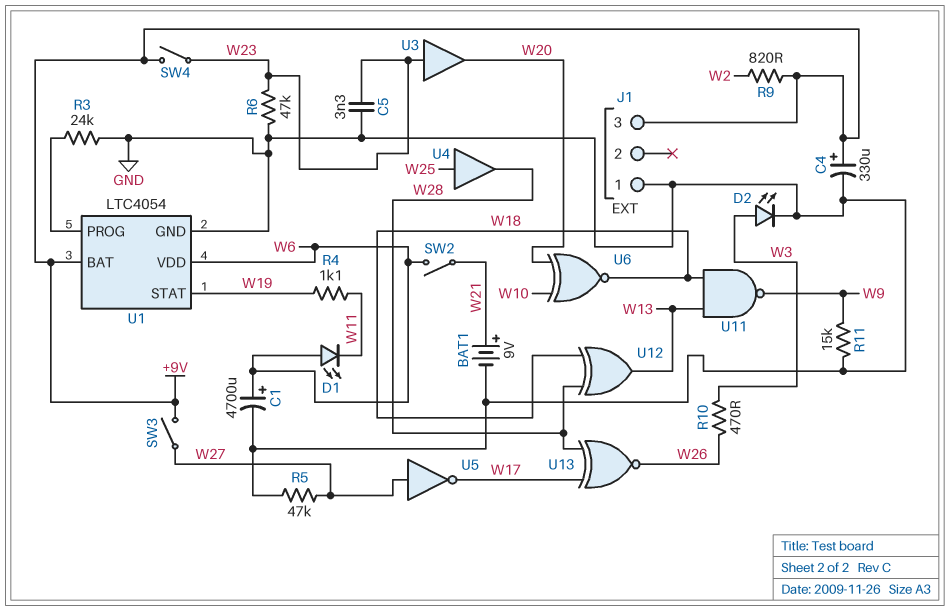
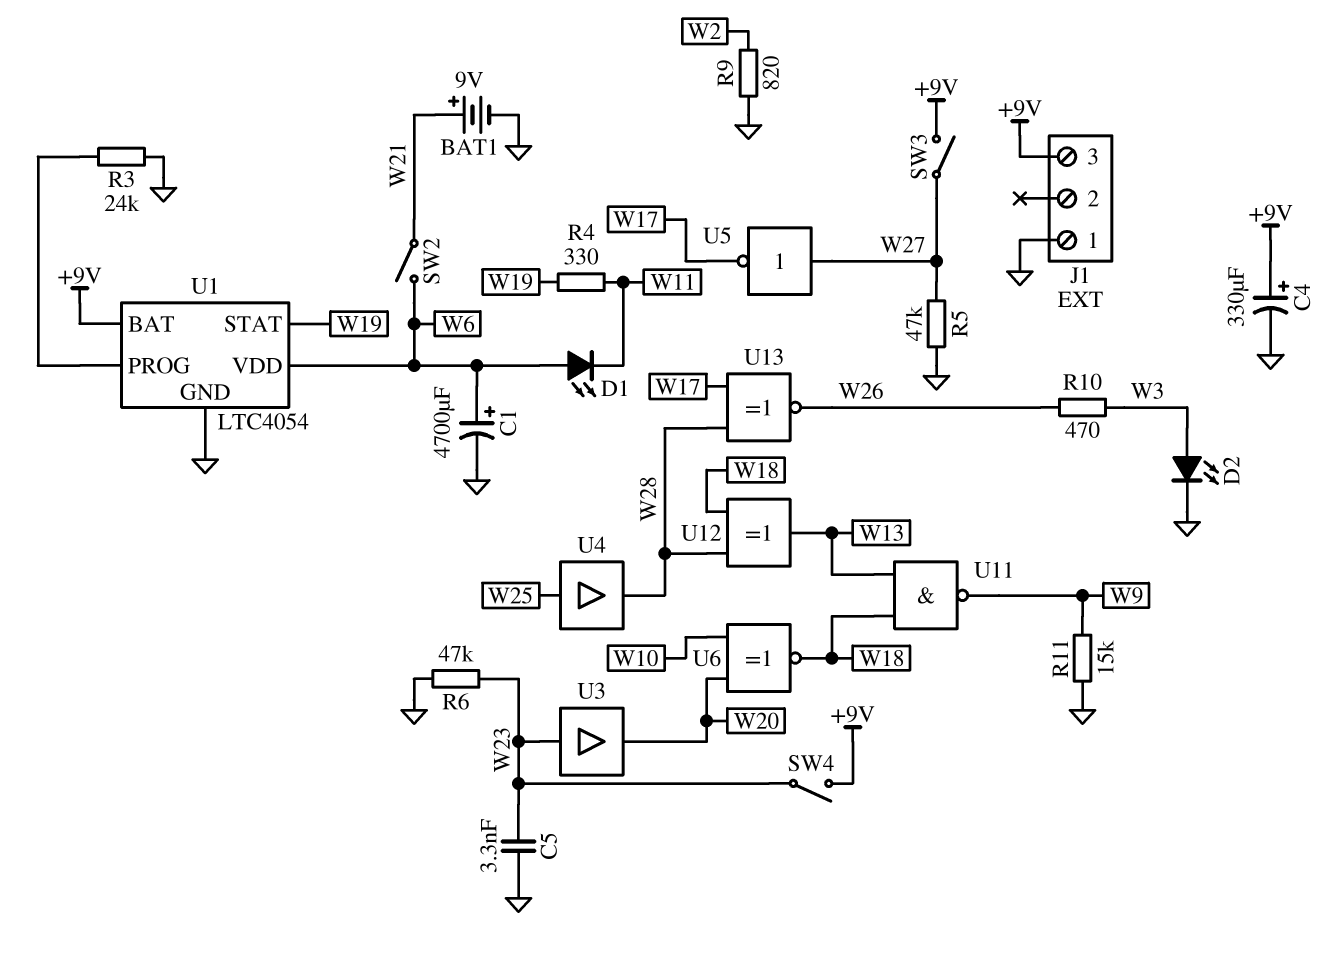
R4: 1.1k (W11, W19) -> 330 (W11, W19)
R9: 820 (+9V, W2) -> 820 (GND, W2)

